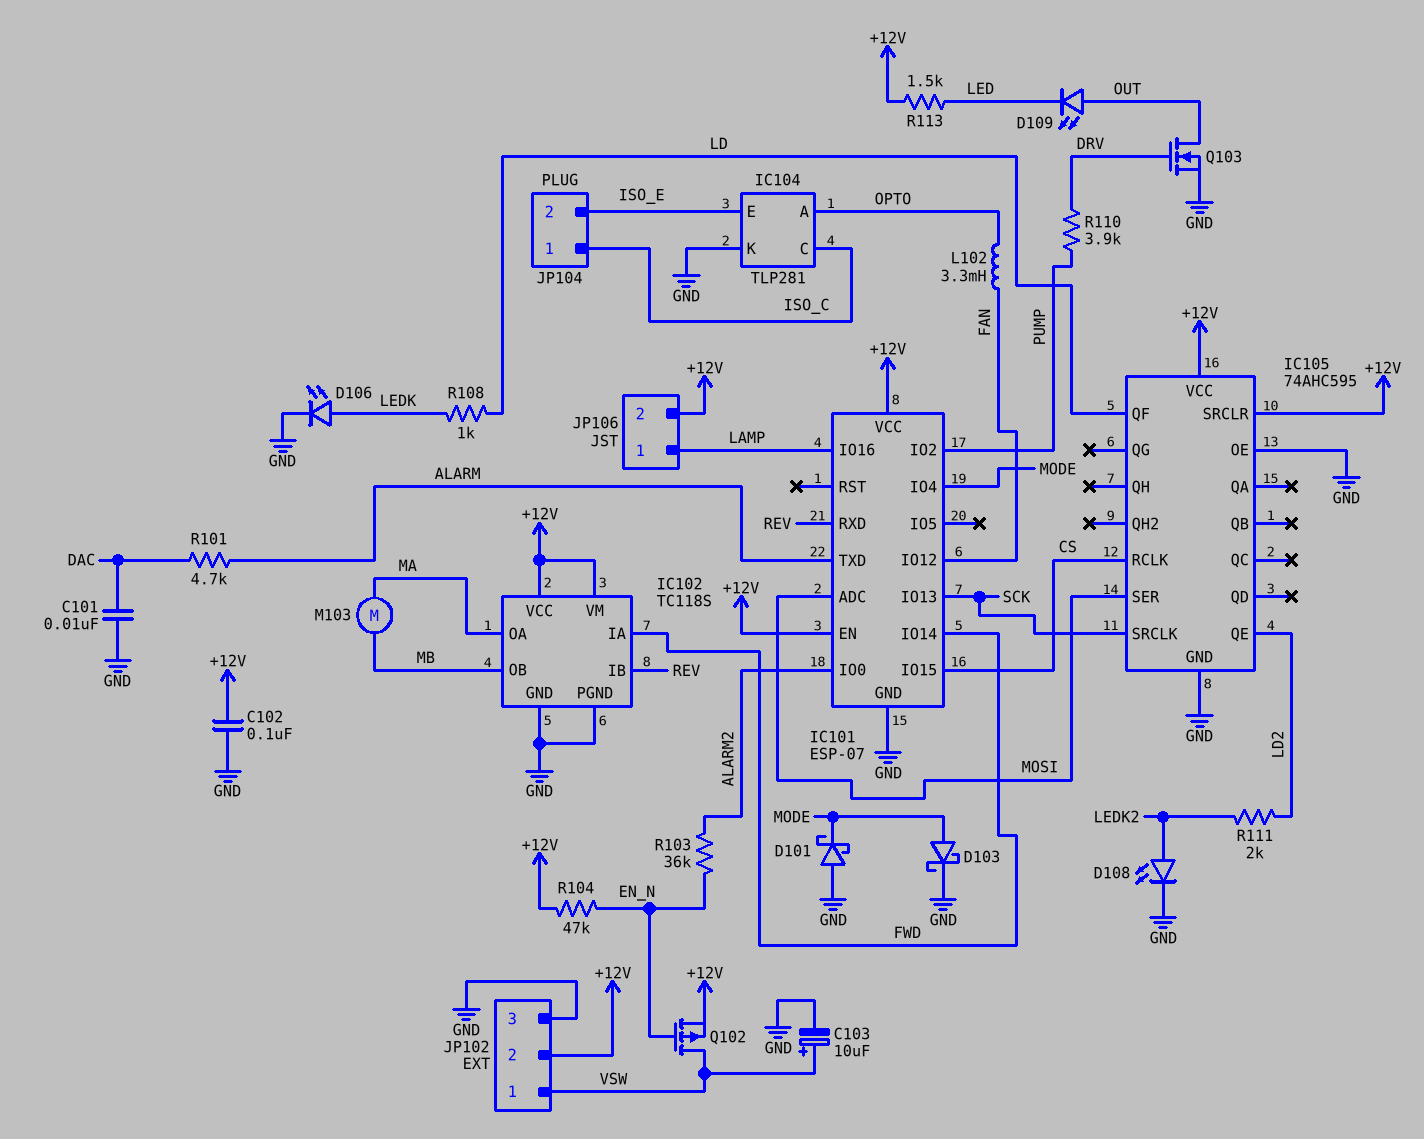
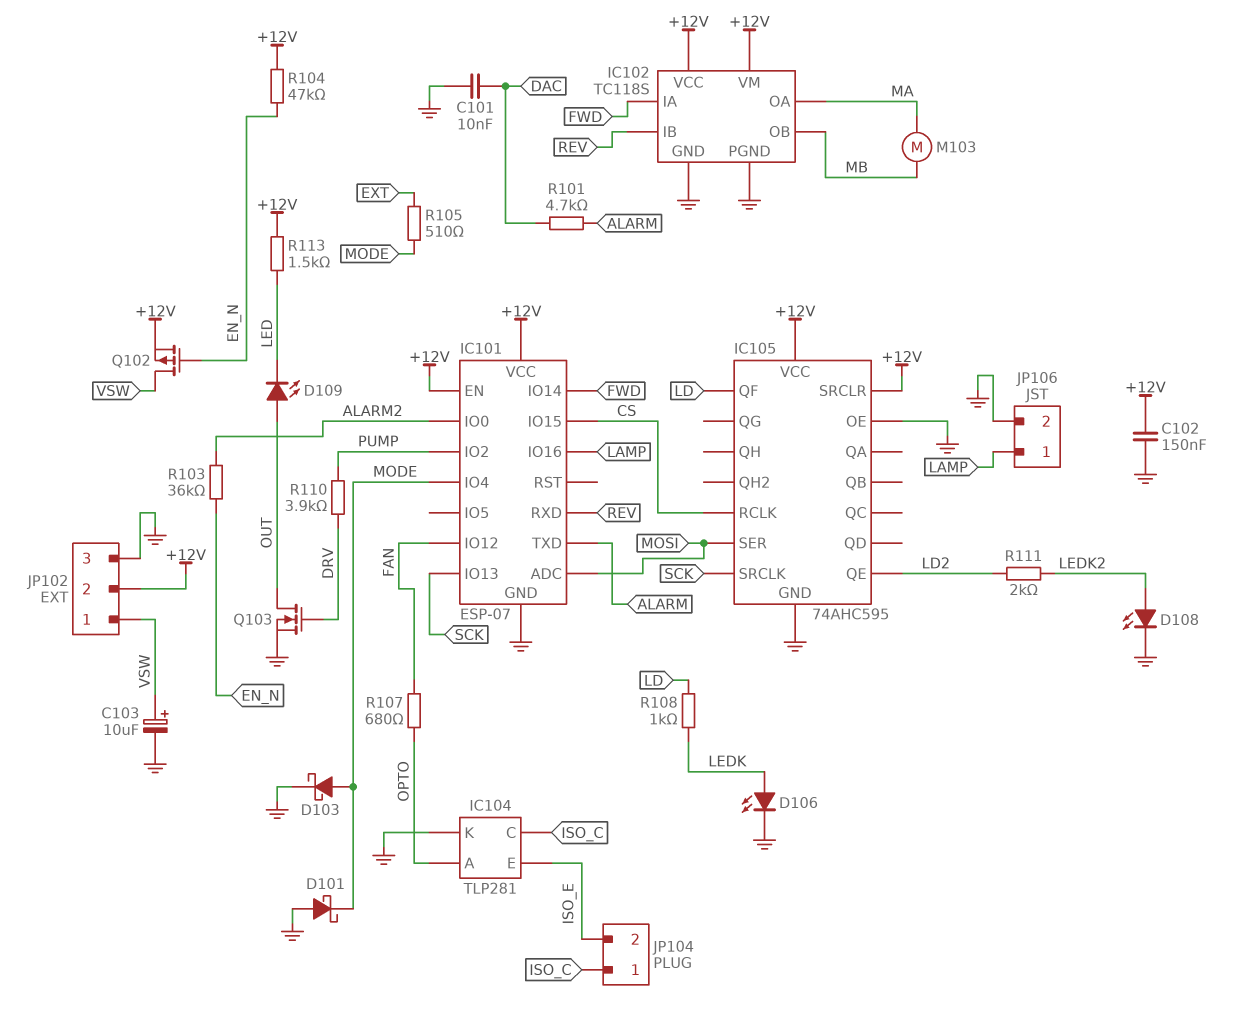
C102: 100nF (+12V, GND) -> 150nF (+12V, GND)
JP106 pin 2: +12V -> GND
L102: 3.3mH (FAN, OPTO) -> none
R105: none -> 510 (EXT, MODE)
R107: none -> 680 (FAN, OPTO)

